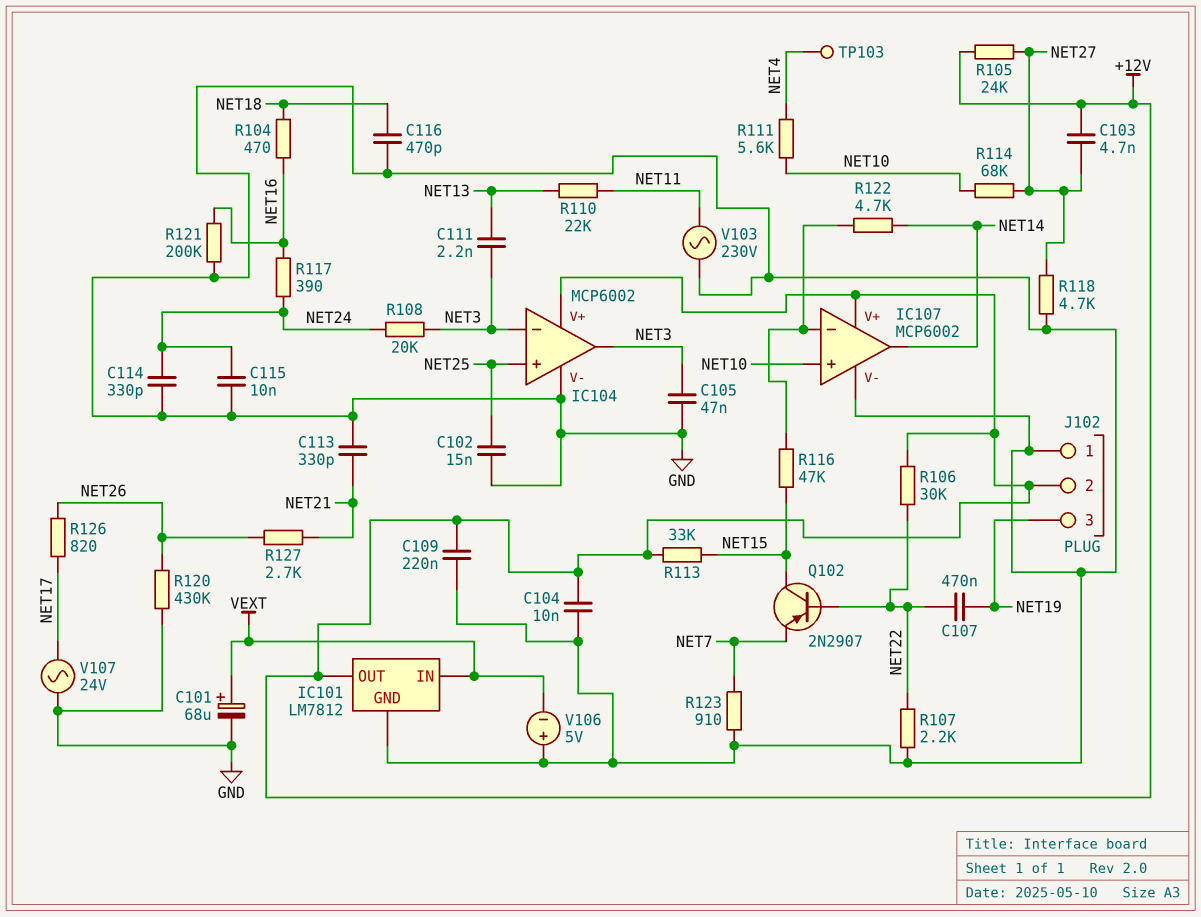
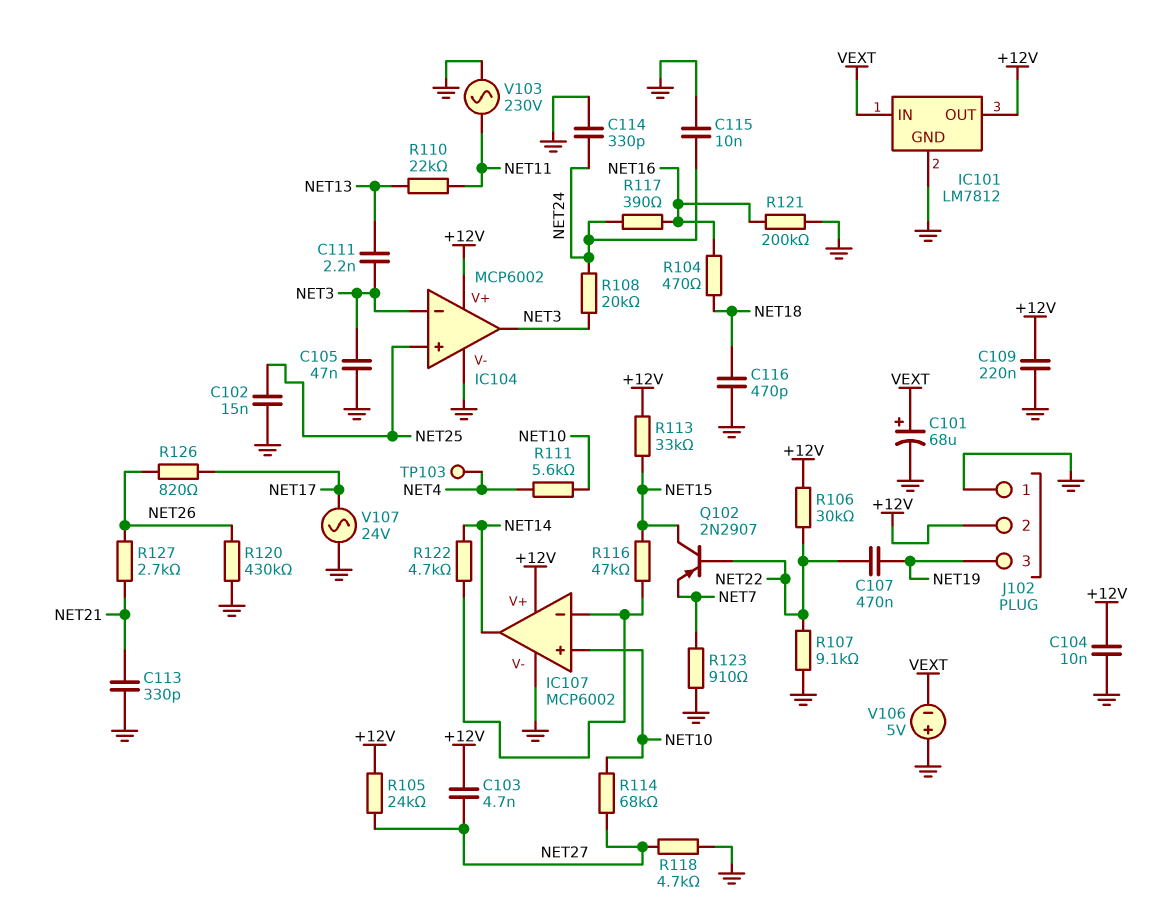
R107: 2.2k (GND, NET22) -> 9.1k (GND, NET22)

